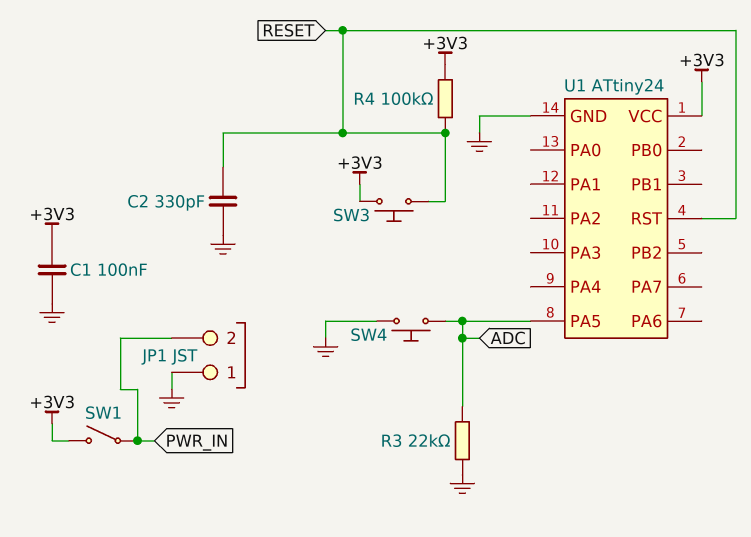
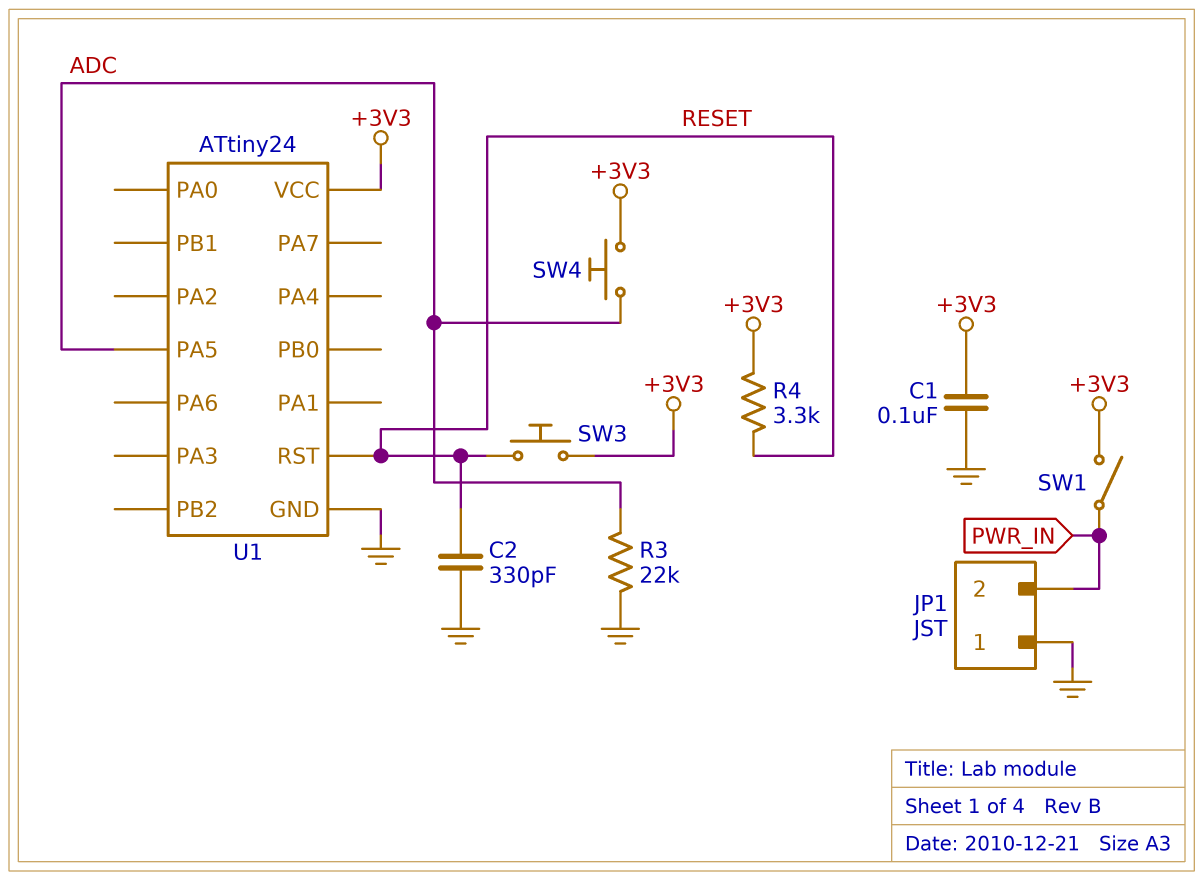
R4: 100k (+3V3, RESET) -> 3.3k (+3V3, RESET)
SW4: button (ADC, GND) -> button (+3V3, ADC)

